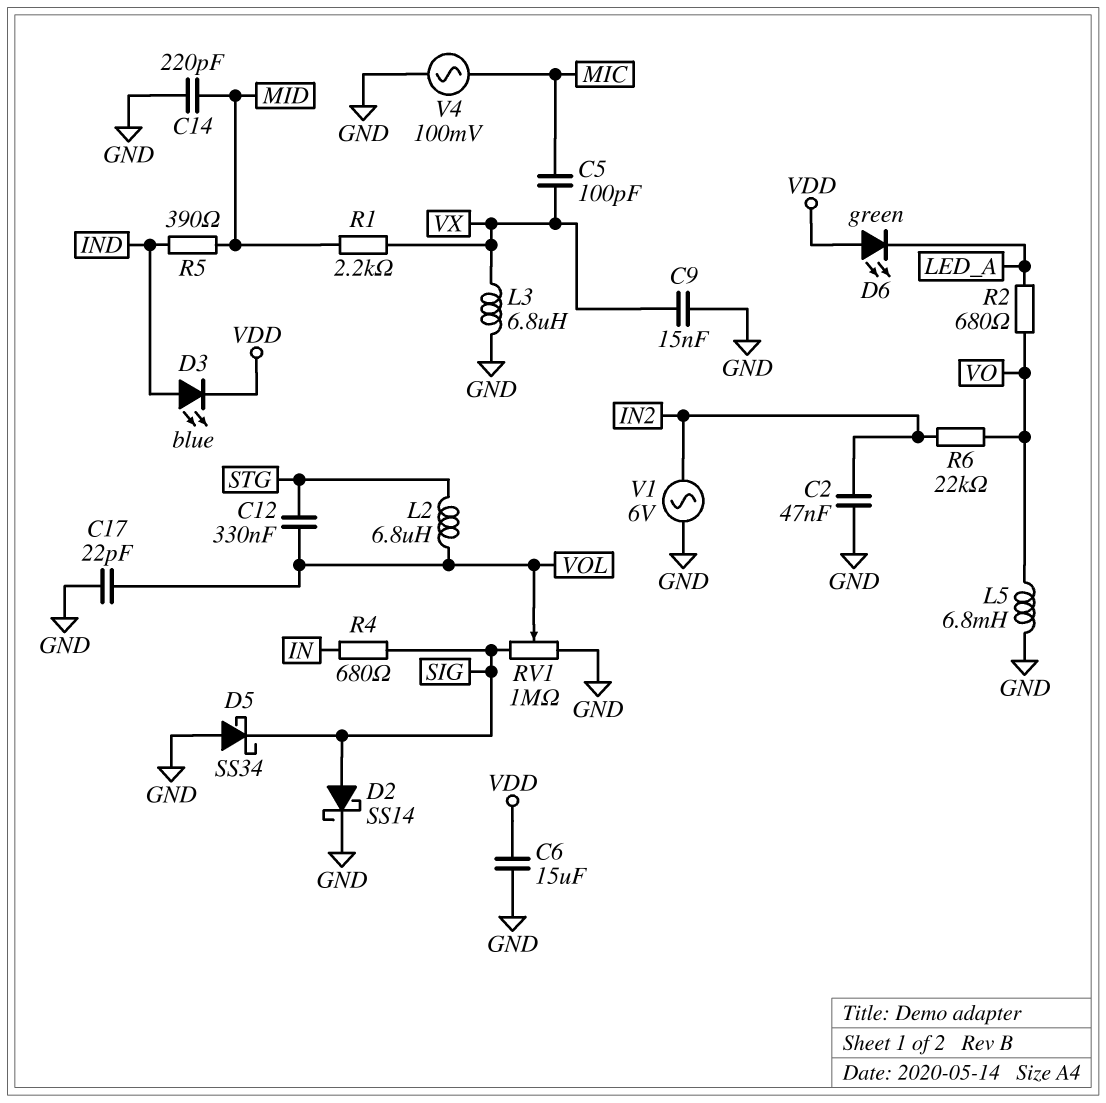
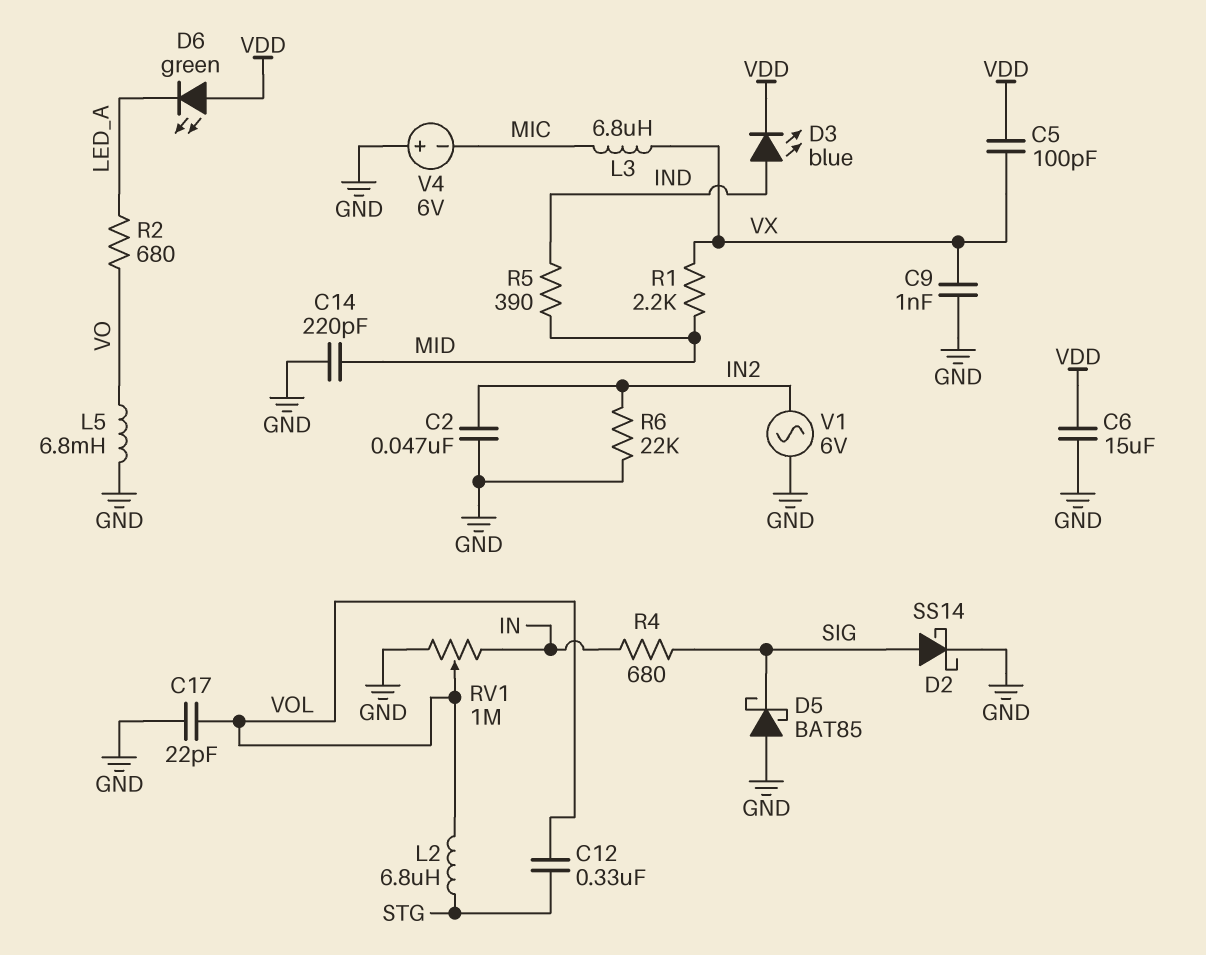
C5: 100pF (MIC, VX) -> 100pF (VDD, VX)
C9: 15nF (GND, VX) -> 1nF (GND, VX)
D5: schottky SS34 (A GND, K SIG) -> schottky BAT85 (A GND, K SIG)
L3: 6.8uH (GND, VX) -> 6.8uH (MIC, VX)
R6: 22k (IN2, VO) -> 22k (GND, IN2)
RV1: 1M (GND, SIG, wiper VOL) -> 1M (GND, IN, wiper VOL)
V4: AC 100mV (GND, MIC) -> 6V (plus GND, minus MIC)

